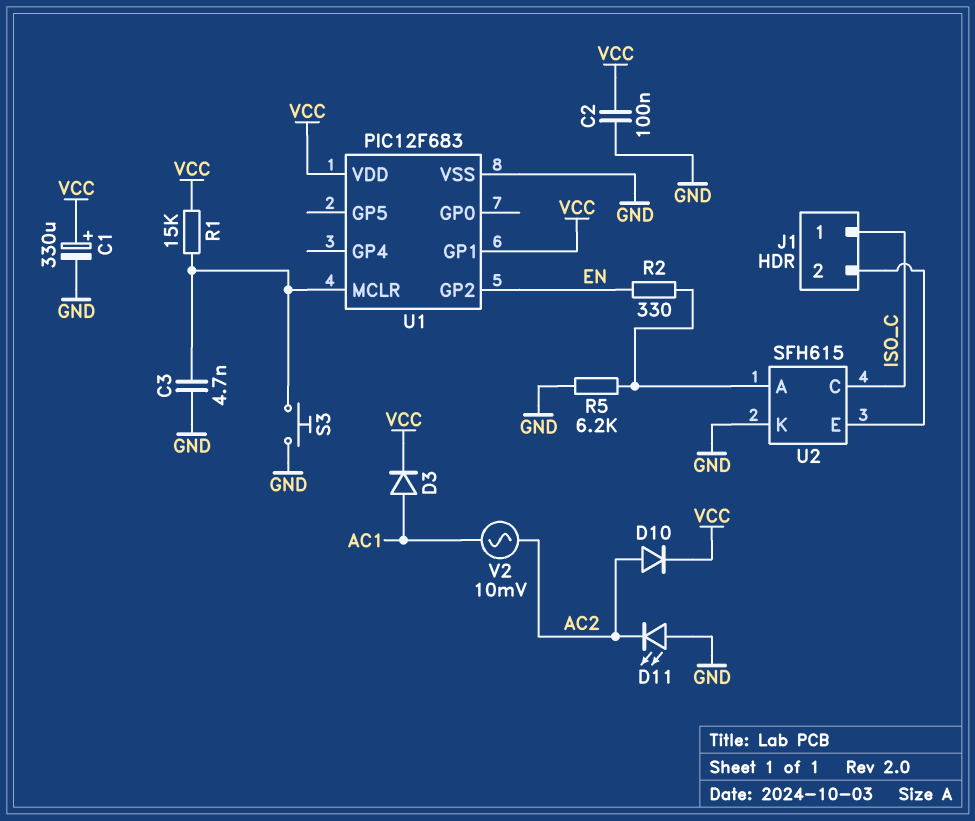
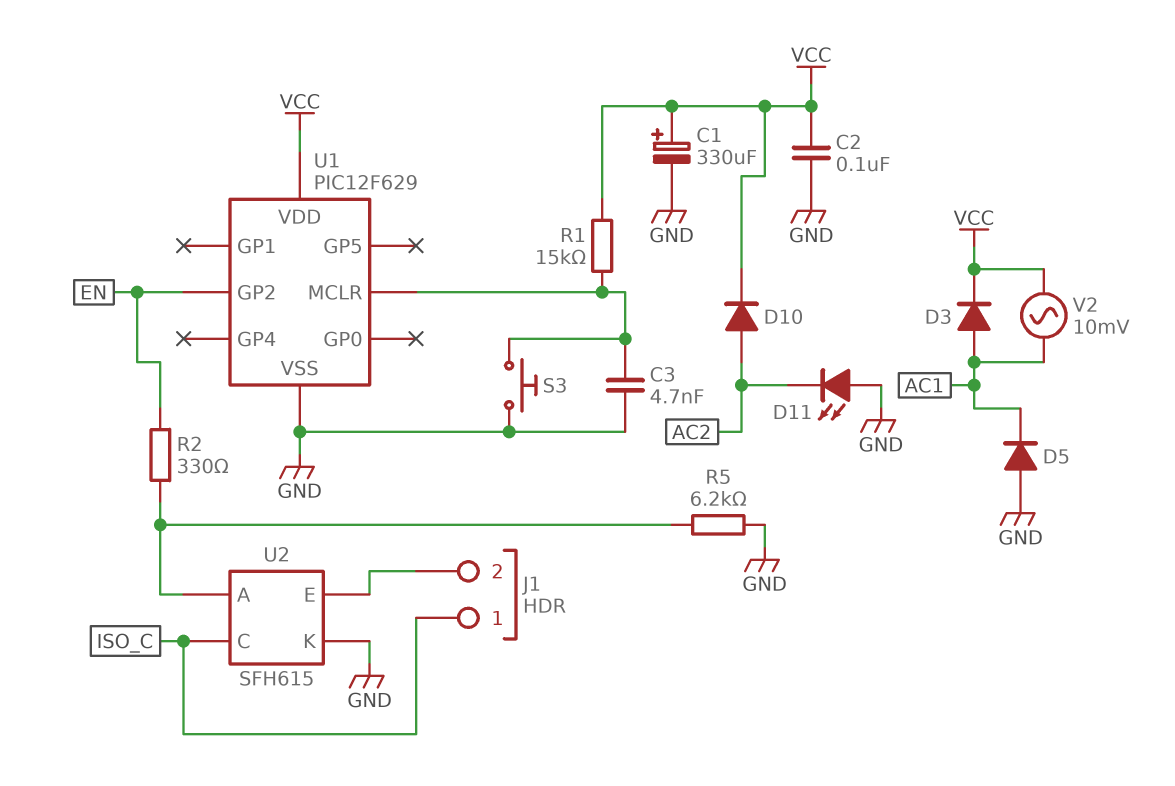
D5: none -> diode (A GND, K AC1)
U1: PIC12F683 -> PIC12F629
U1 pin GP1: VCC -> none
V2: AC 10mV (AC1, AC2) -> AC 10mV (AC1, VCC)

